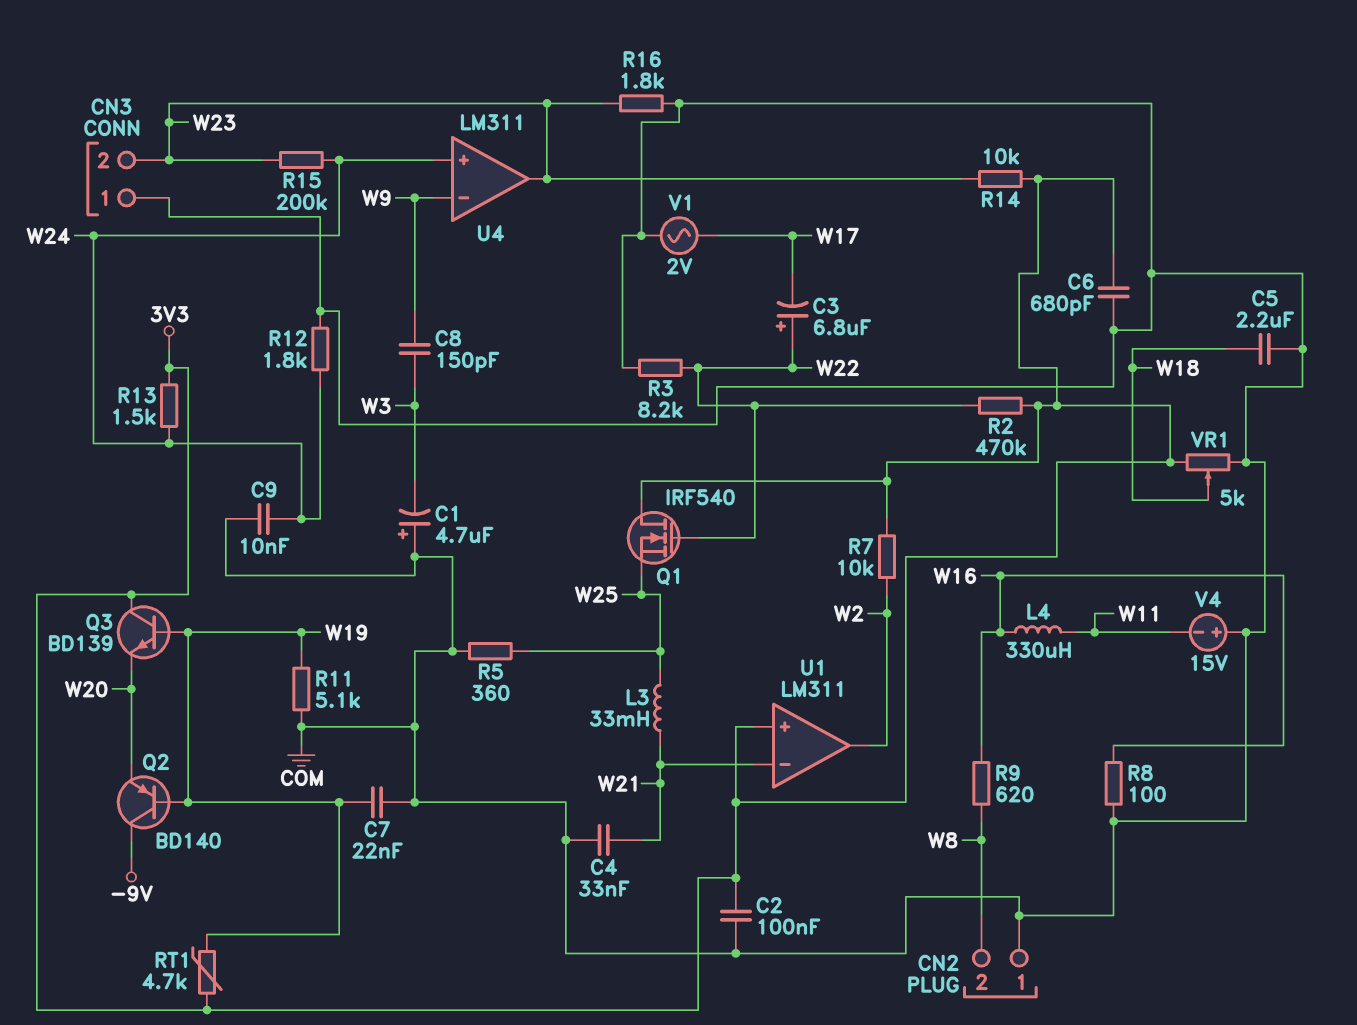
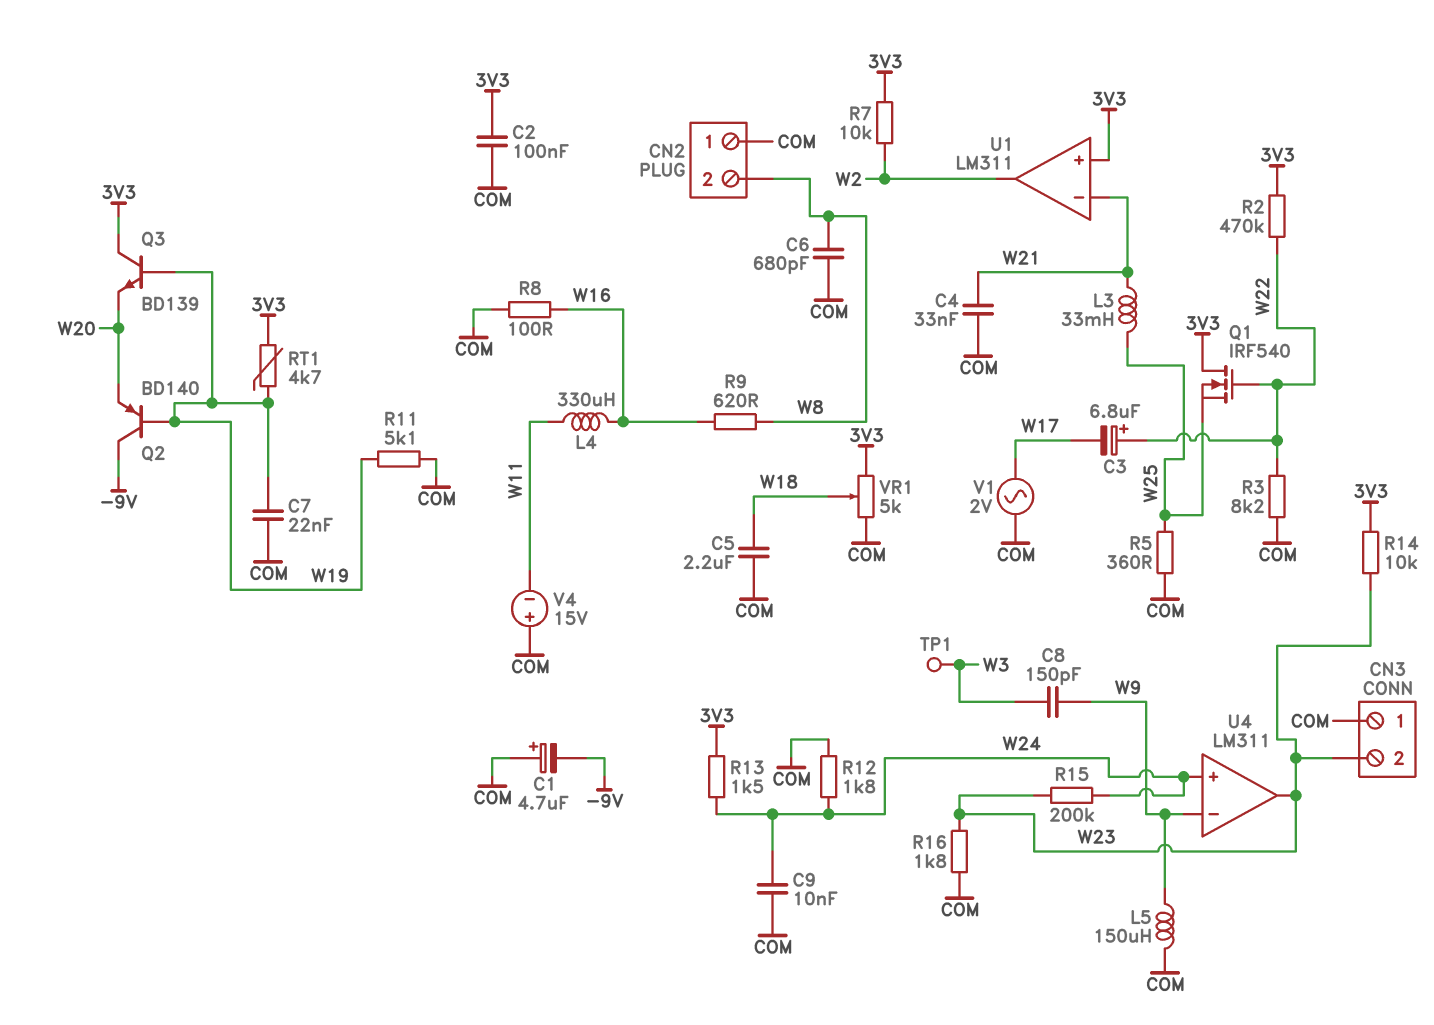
C1: 4.7uF (plus COM, minus W3) -> 4.7uF (plus COM, minus -9V)
C6: 680pF (3V3, COM) -> 680pF (COM, W8)
L5: none -> 150uH (COM, W9)
TP1: none -> test point (W3)

